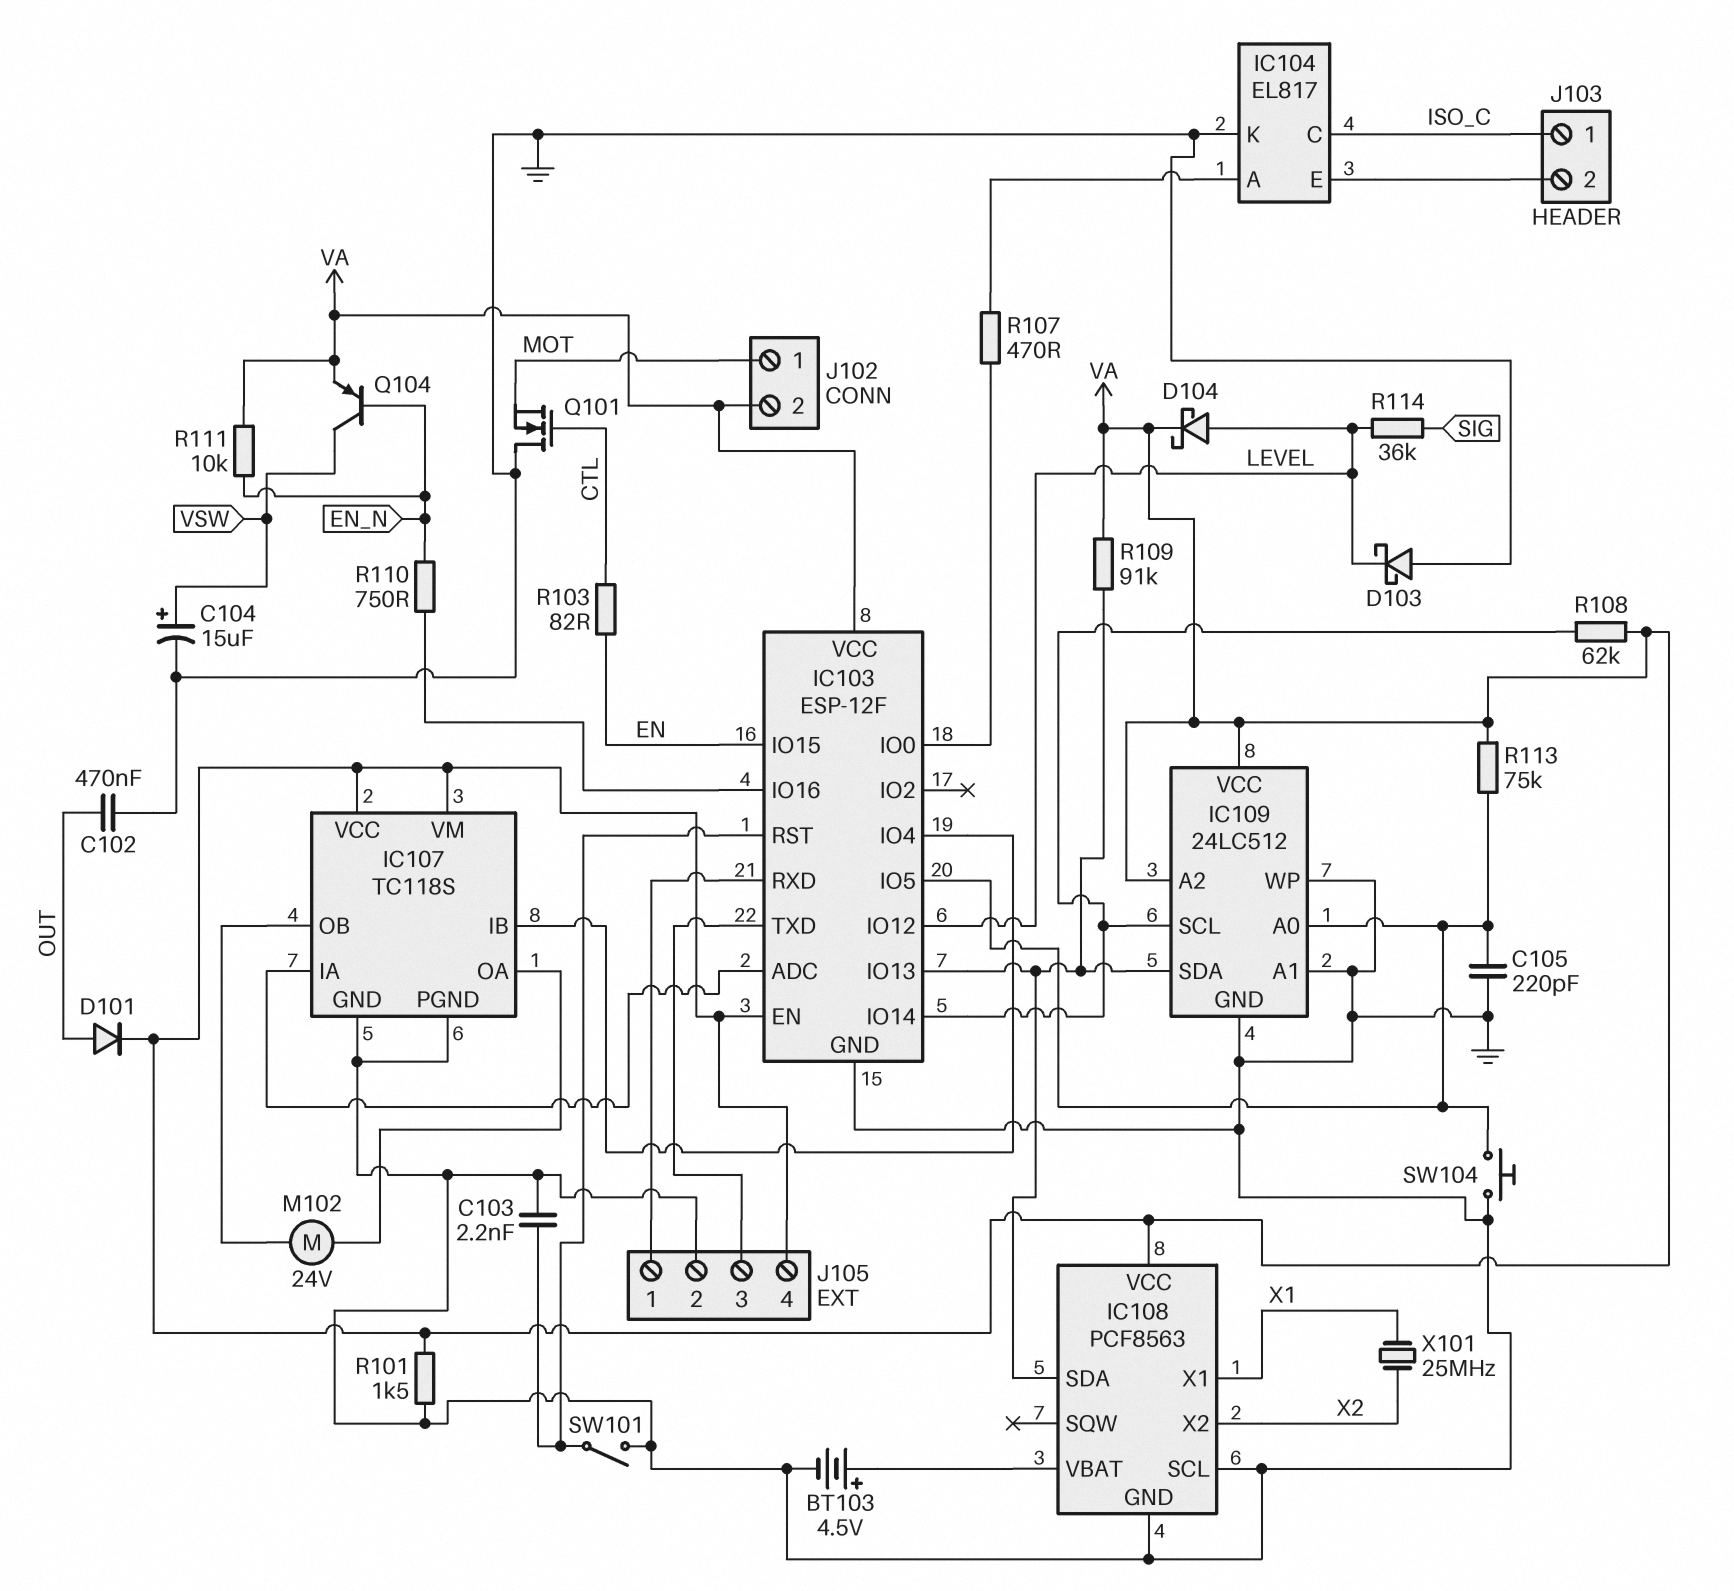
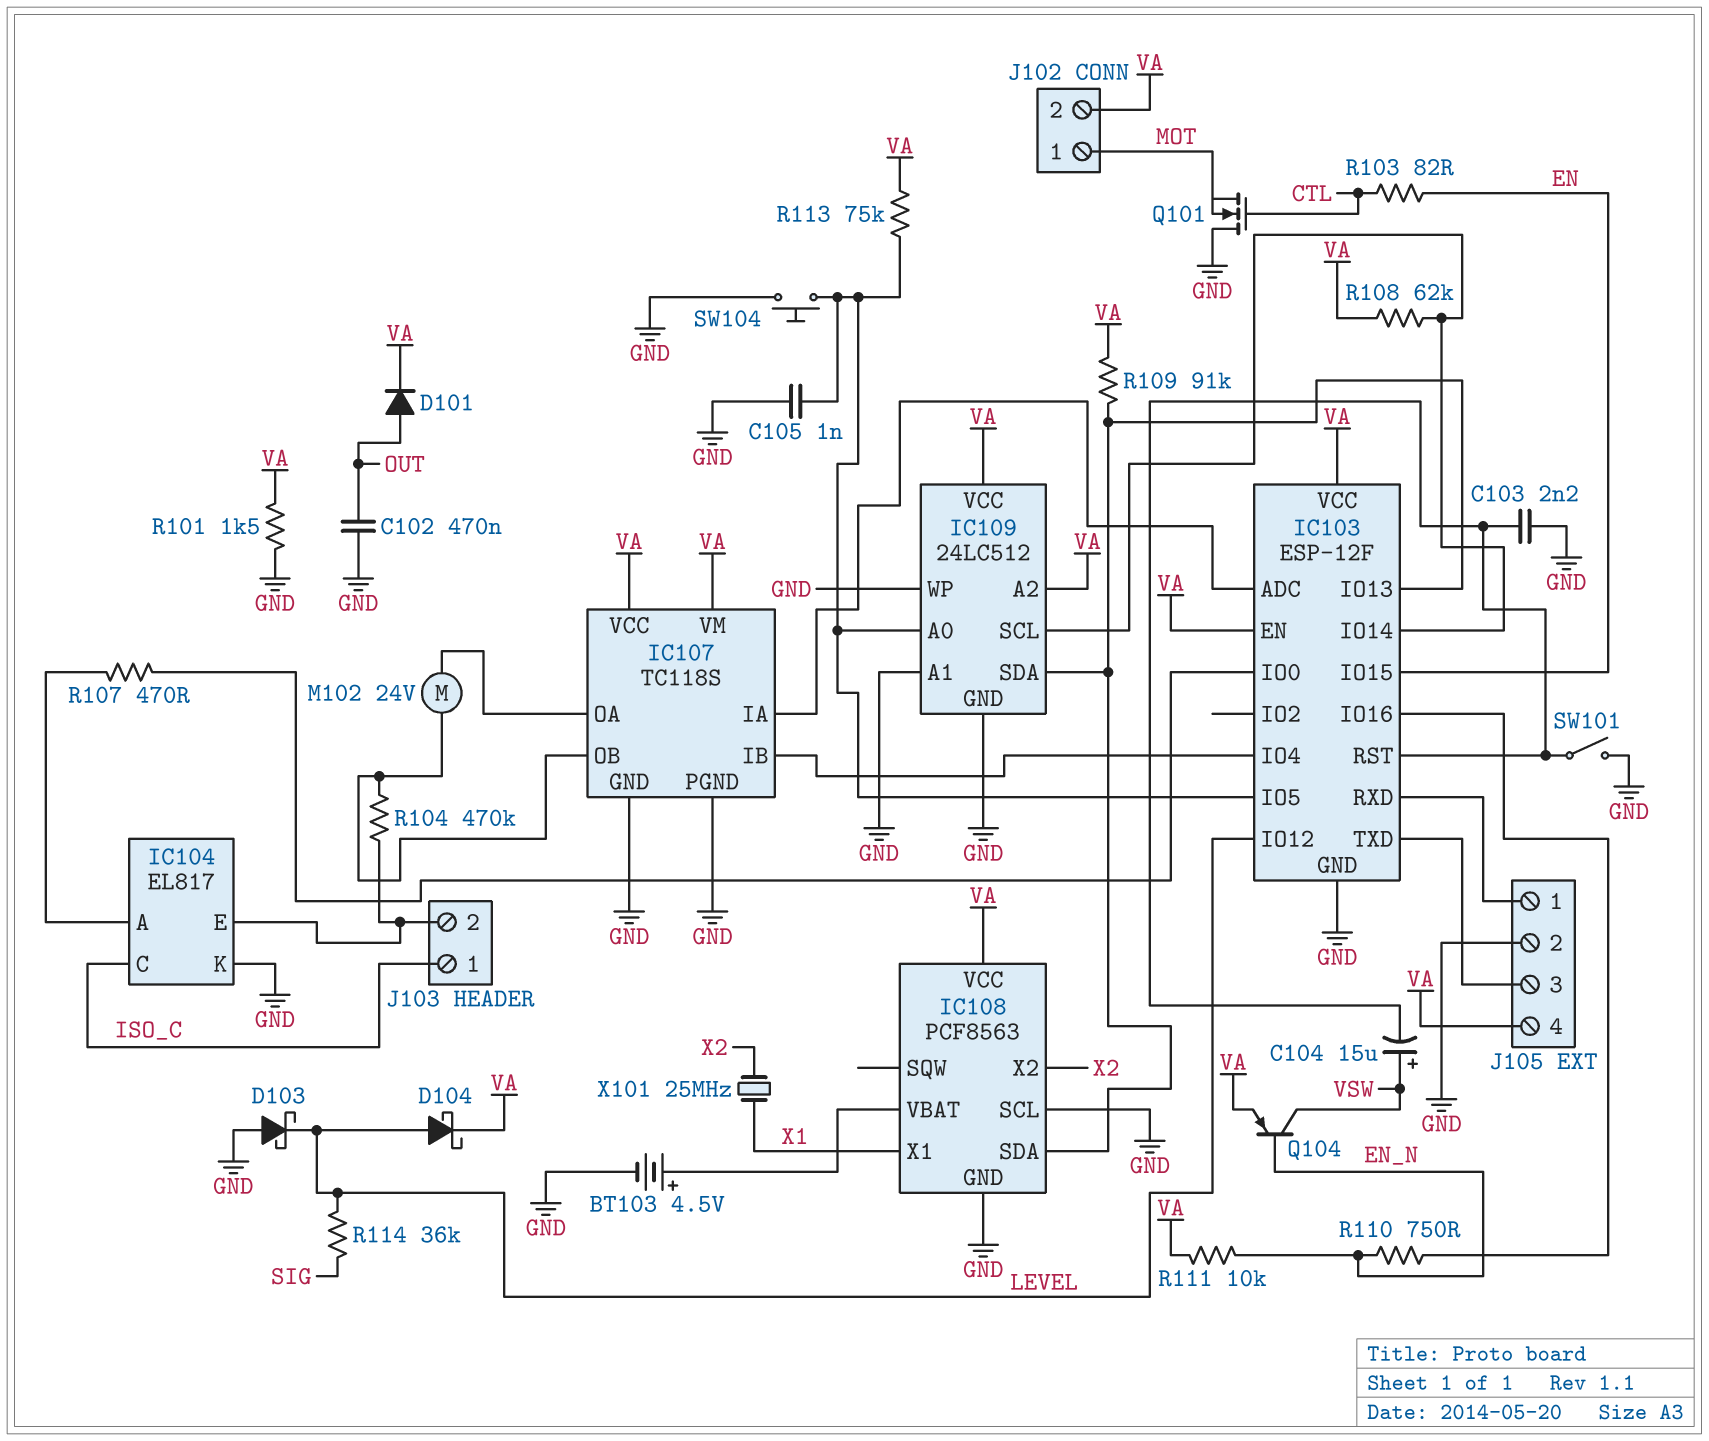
C104: 15uF (plus VSW, minus GND) -> 15uF (plus VSW, minus IC103/RST)
C105: 220pF (GND, IC103/IO5) -> 1nF (GND, IC103/IO5)
R104: none -> 470k (IC104/E, IC107/OB)

